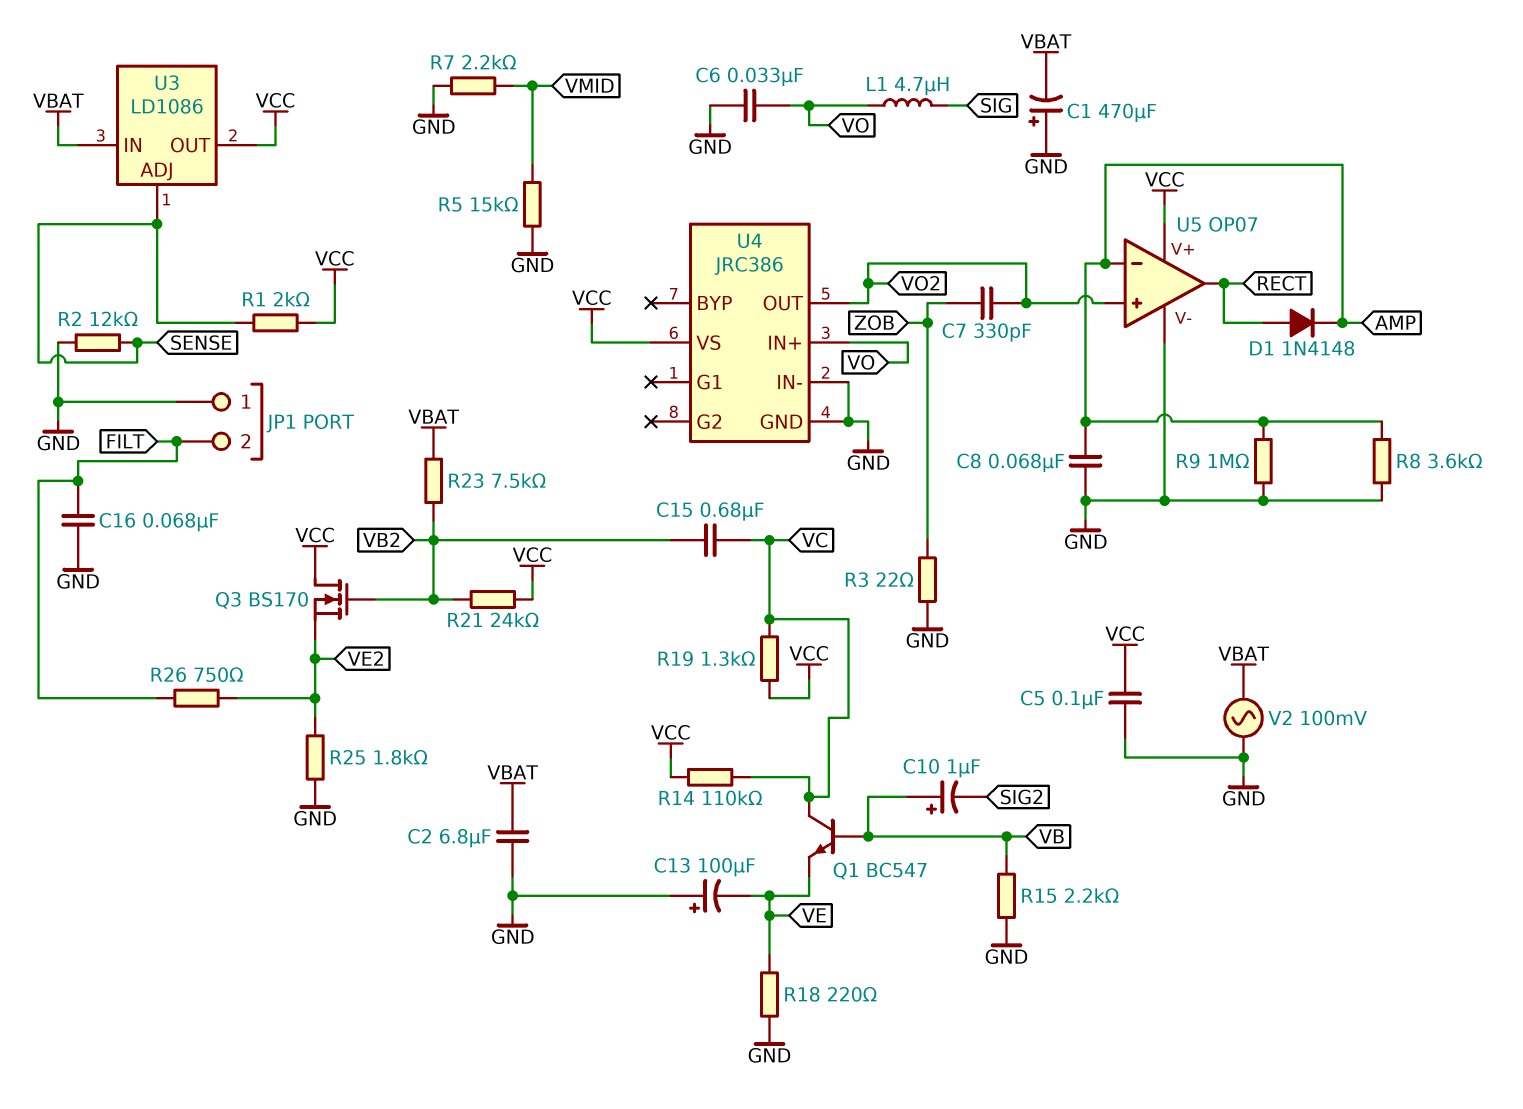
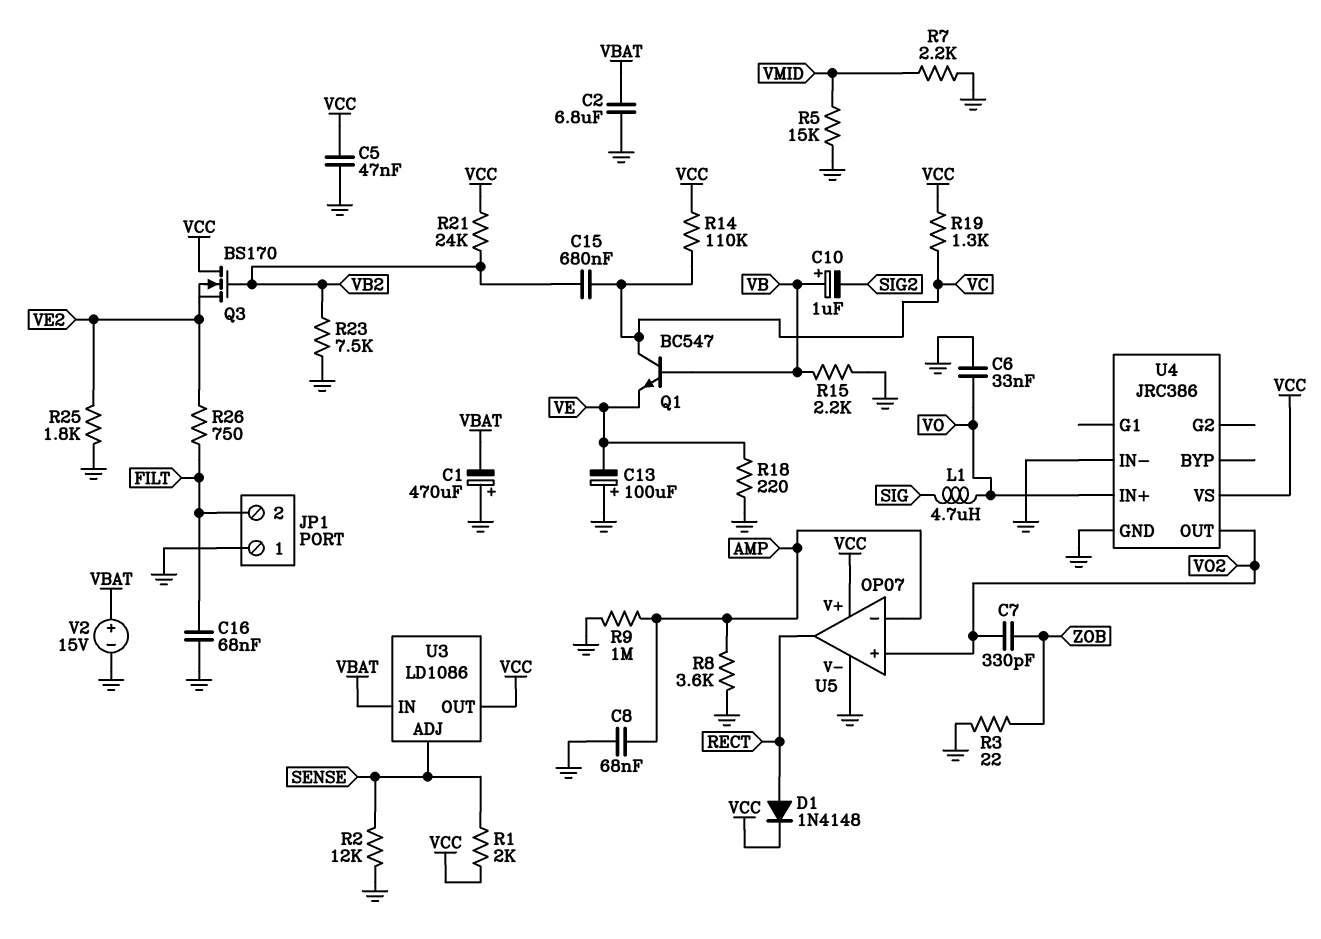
C5: 100nF (GND, VCC) -> 47nF (GND, VCC)
D1: diode 1N4148 (A RECT, K AMP) -> diode 1N4148 (A RECT, K VCC)
R23: 7.5k (VB2, VBAT) -> 7.5k (GND, VB2)
V2: AC 100mV (GND, VBAT) -> 15V (plus VBAT, minus GND)

